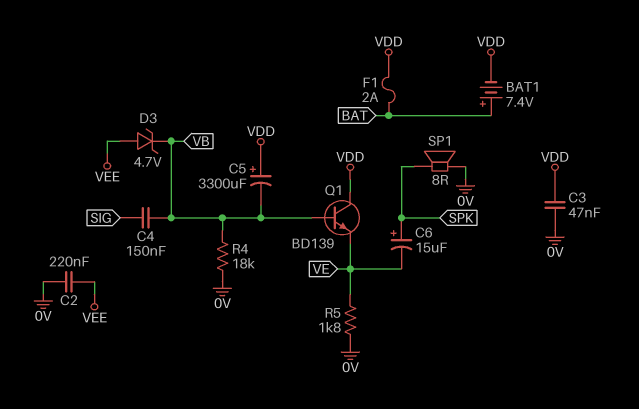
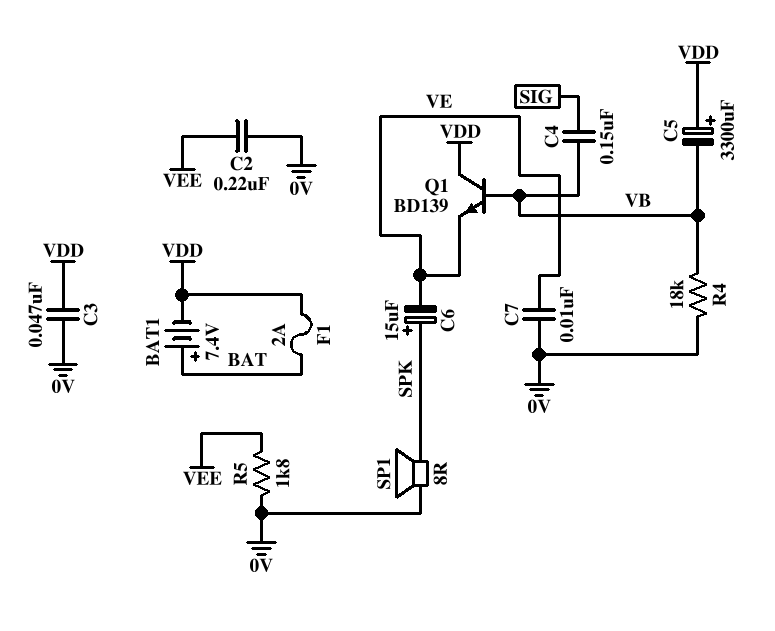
C7: none -> 10nF (0V, VE)
D3: zener 4.7V (A VEE, K VB) -> none
R5: 1.8k (0V, VE) -> 1.8k (0V, VEE)

